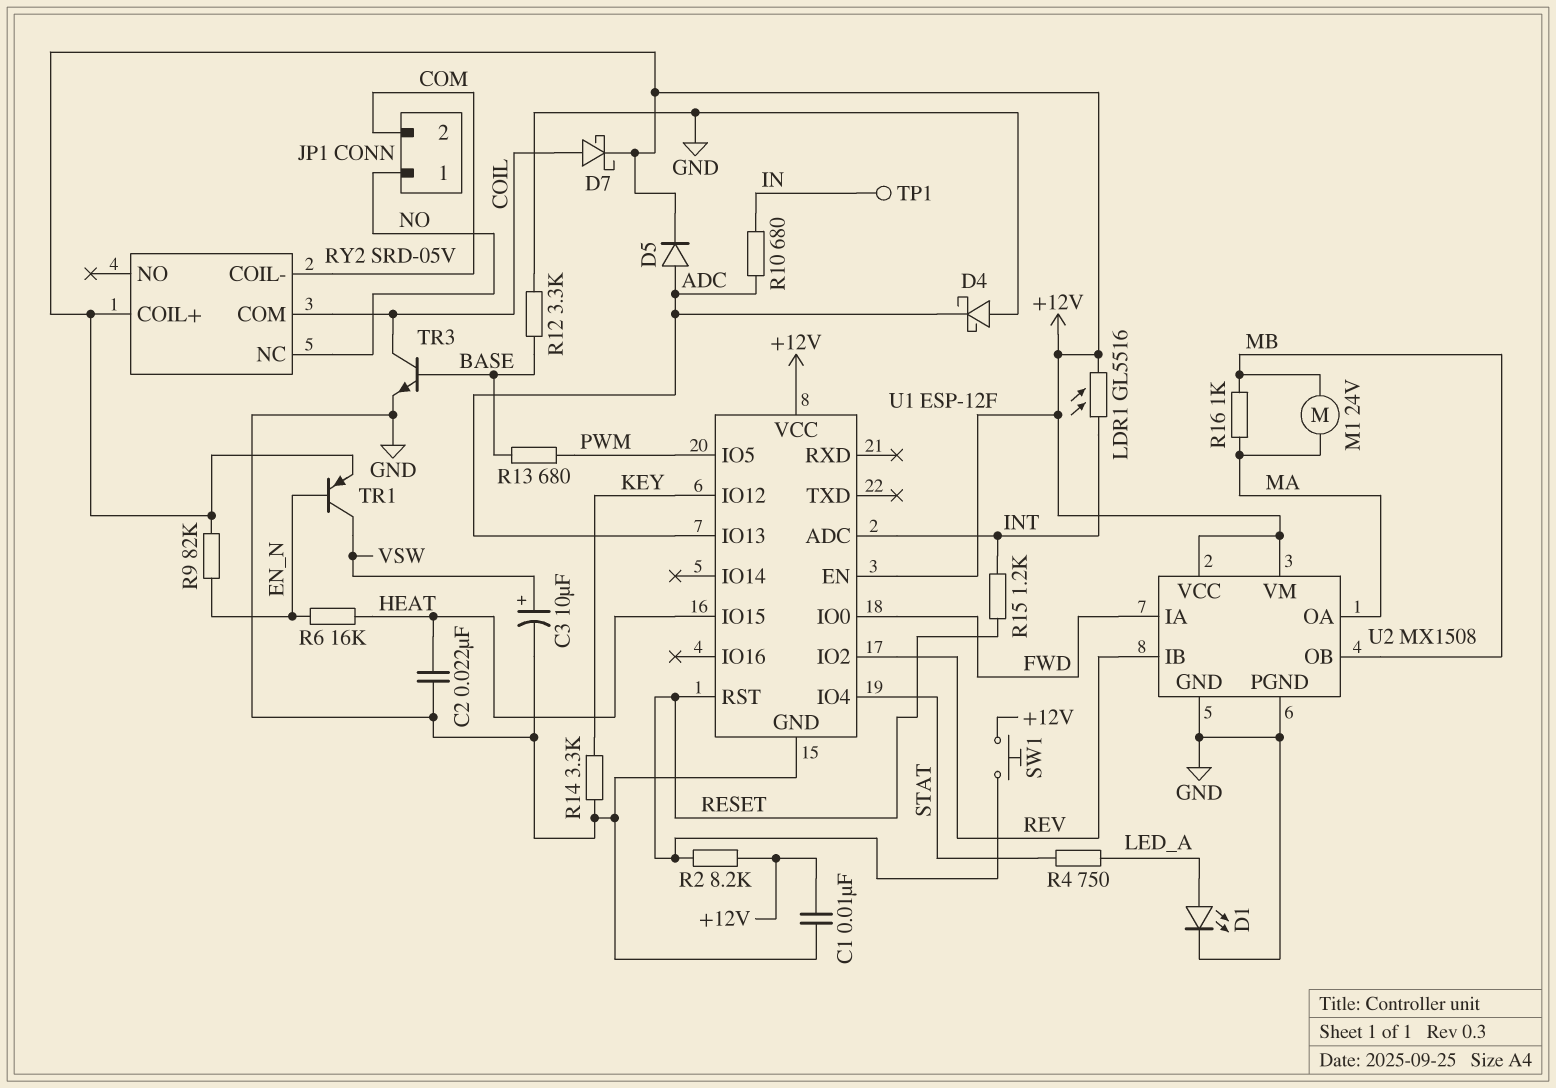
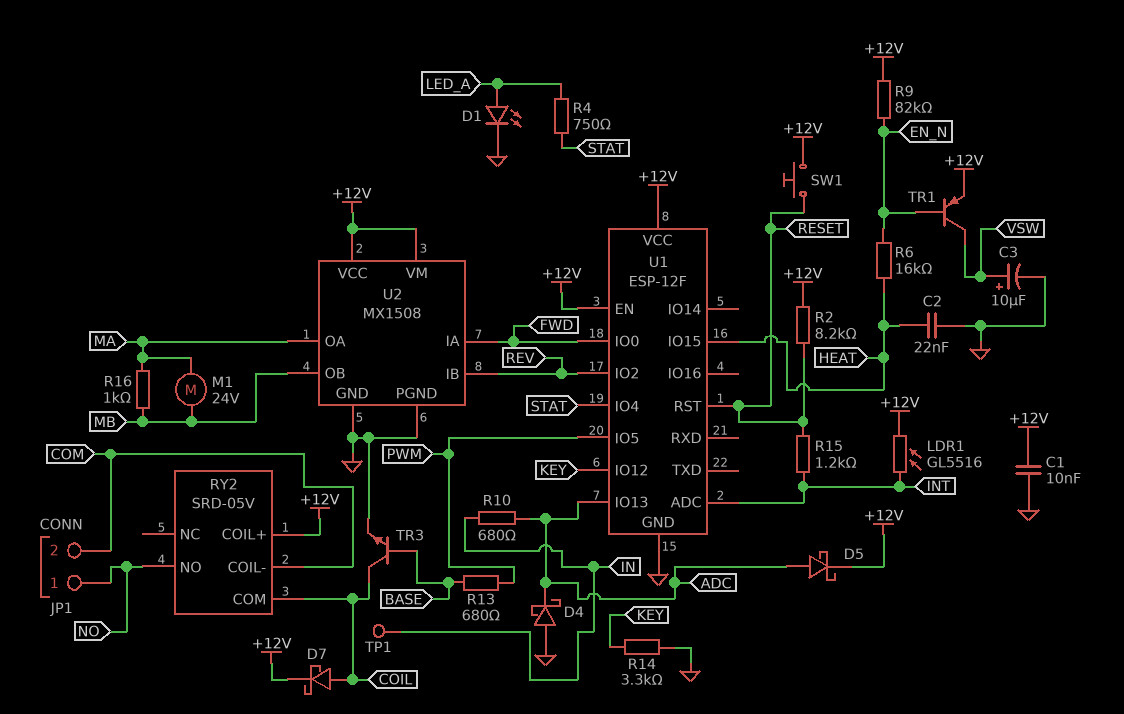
D5: diode (A ADC, K +12V) -> schottky (A ADC, K +12V)
R12: 3.3k (BASE, GND) -> none
RY2 pin NC: NO -> none
RY2 pin NO: none -> NO

